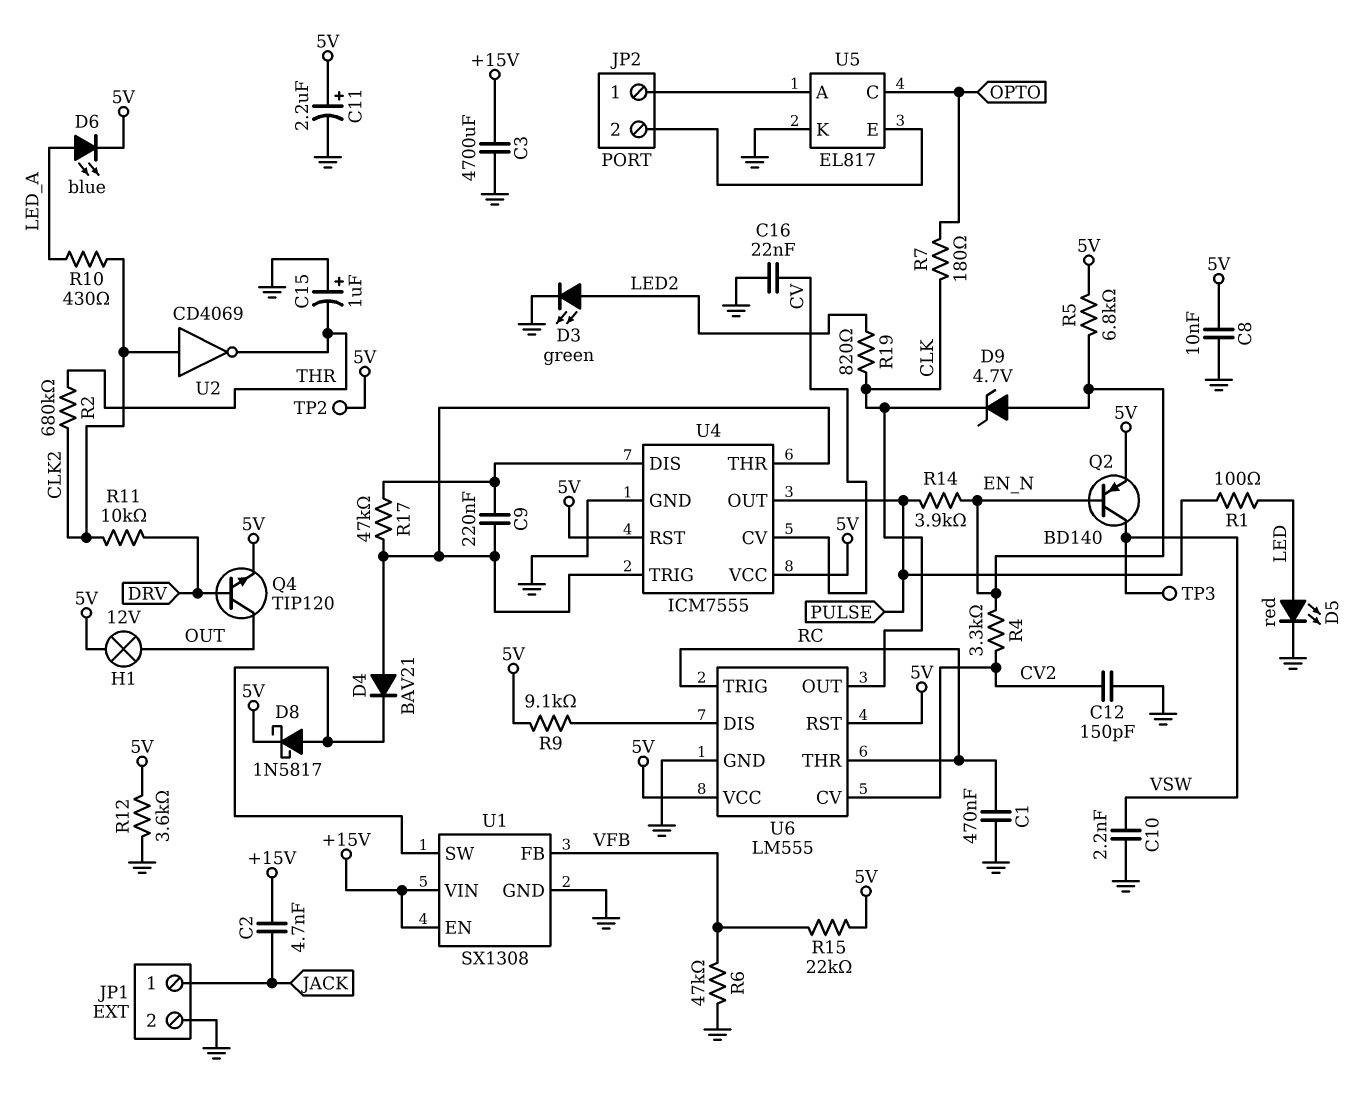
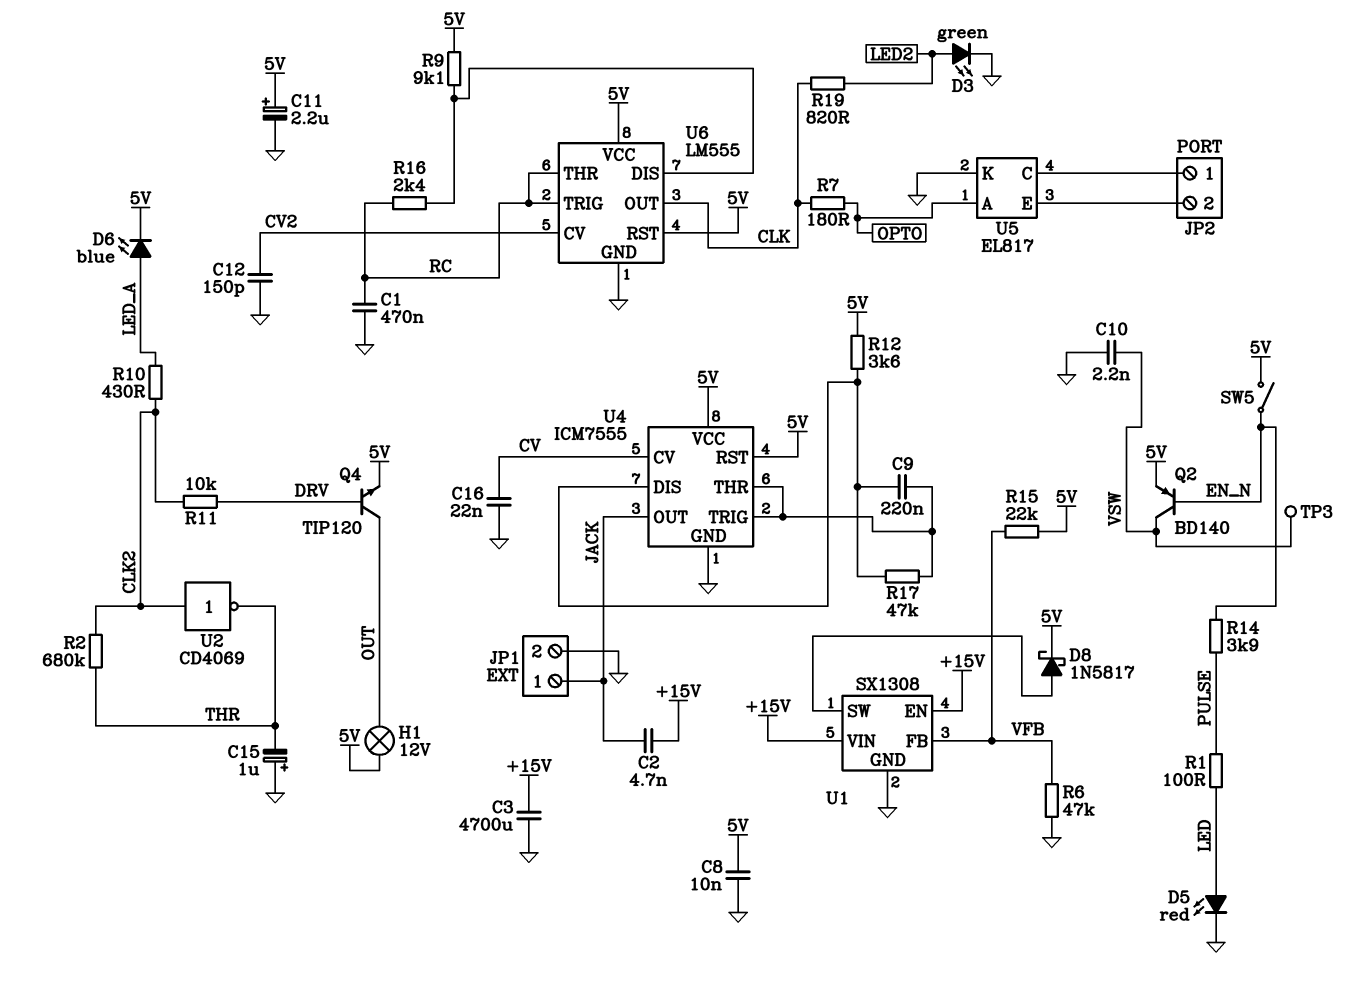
D4: diode BAV21 (A U4/THR, K U1/SW) -> none
D9: zener 4.7V (A EN_N, K CLK) -> none
R4: 3.3k (CV2, EN_N) -> none
R5: 6.8k (5V, EN_N) -> none
R12: 3.6k (5V, GND) -> 3.6k (5V, U4/DIS)
R16: none -> 2.4k (RC, U6/DIS)
SW5: none -> switch (5V, EN_N)
TP2: test point (5V) -> none
U4 pin OUT: PULSE -> JACK
U5 pin A: JP2/1 -> OPTO
U5 pin C: OPTO -> JP2/1

